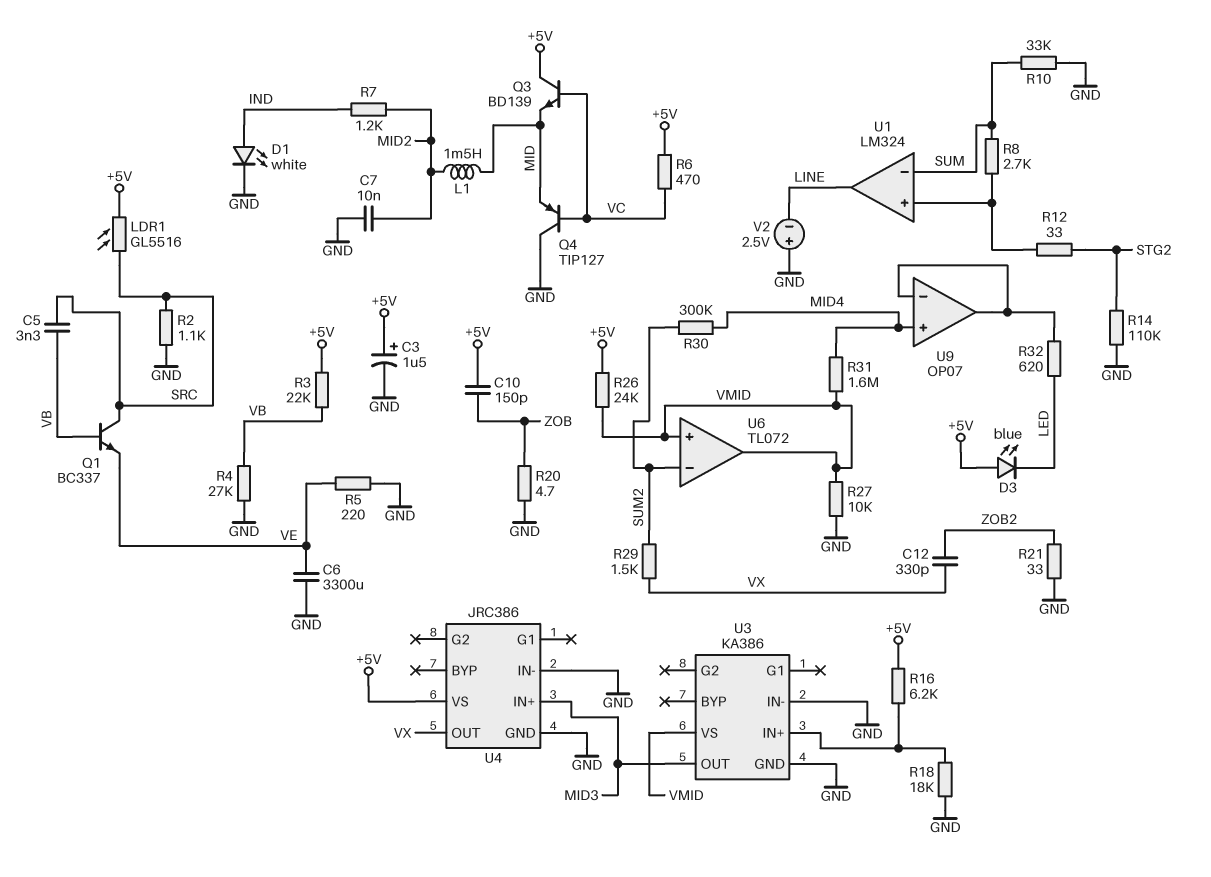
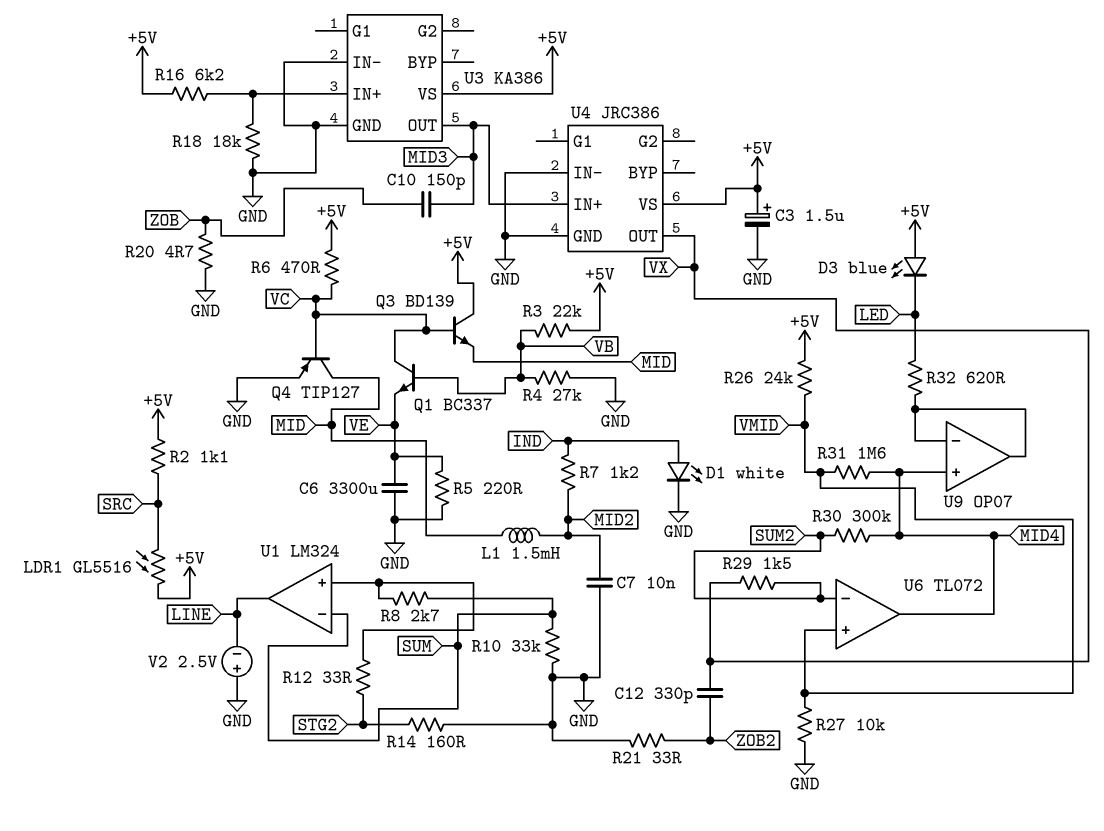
C5: 3.3nF (SRC, VB) -> none
C10: 150pF (+5V, ZOB) -> 150pF (MID3, ZOB)
Q1: NPN BC337 (B VB, C SRC, E VE) -> NPN BC337 (B VB, C VC, E VE)
Q4: PNP TIP127 (B VC, C GND, E MID) -> PNP TIP127 (B VC, C MID, E GND)
R2: 1.1k (GND, SRC) -> 1.1k (+5V, SRC)
R14: 110k (GND, STG2) -> 160 (GND, STG2)
U3 pin VS: VMID -> +5V
U6 pin out: VMID -> MID4

